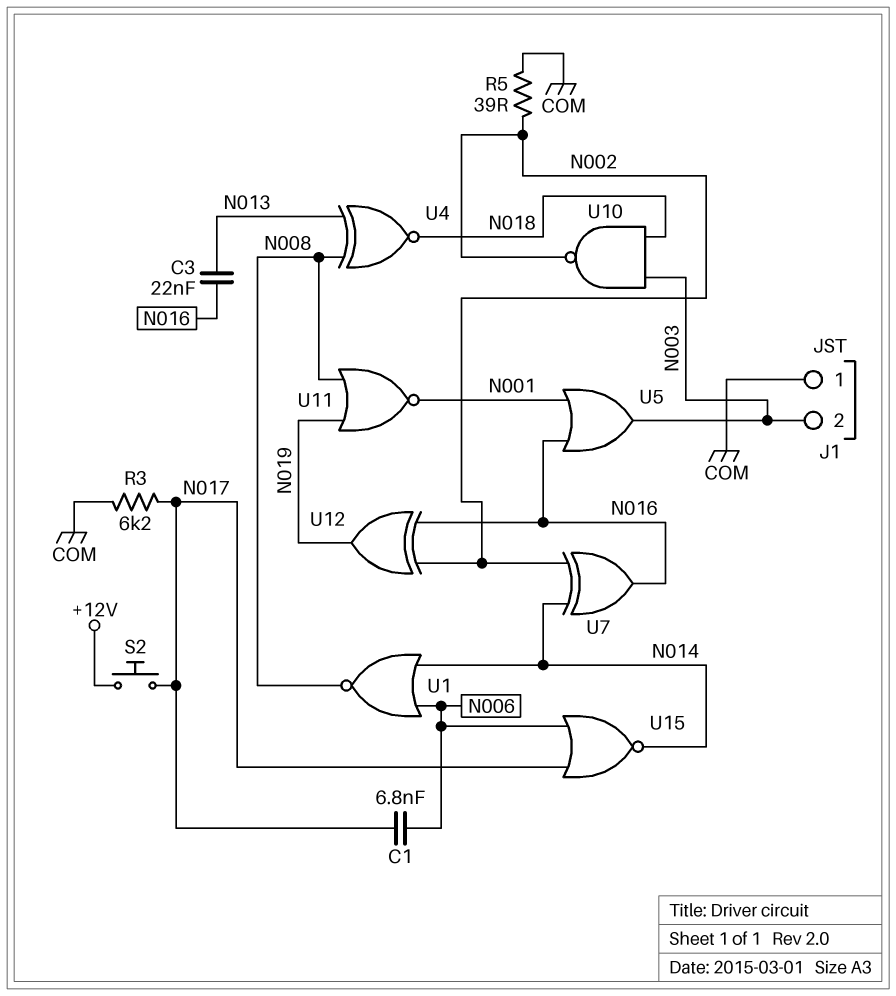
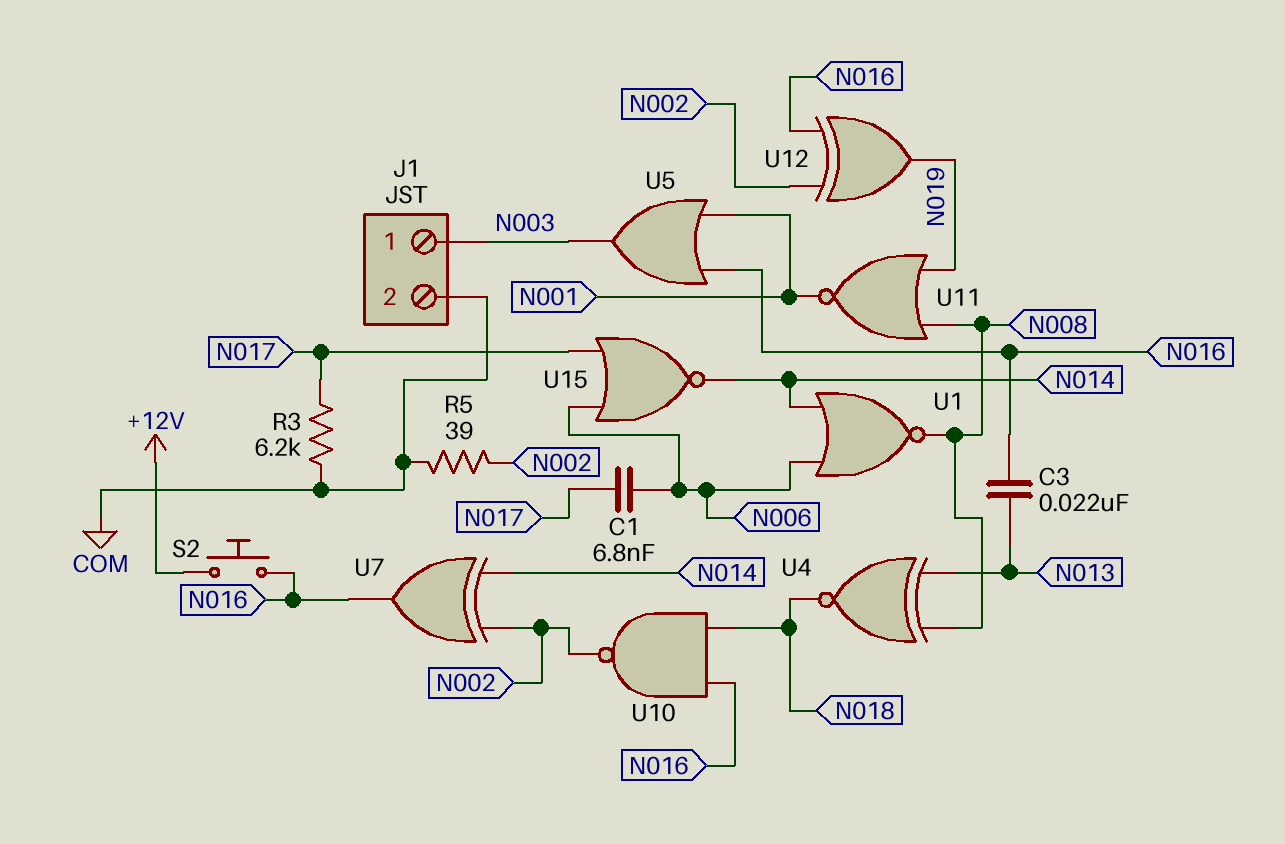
J1 pin 1: COM -> N003
J1 pin 2: N003 -> COM
S2: button (+12V, N017) -> button (+12V, N016)
U10: NAND (in N003, in N018, out N002) -> NAND (in N016, in N018, out N002)

